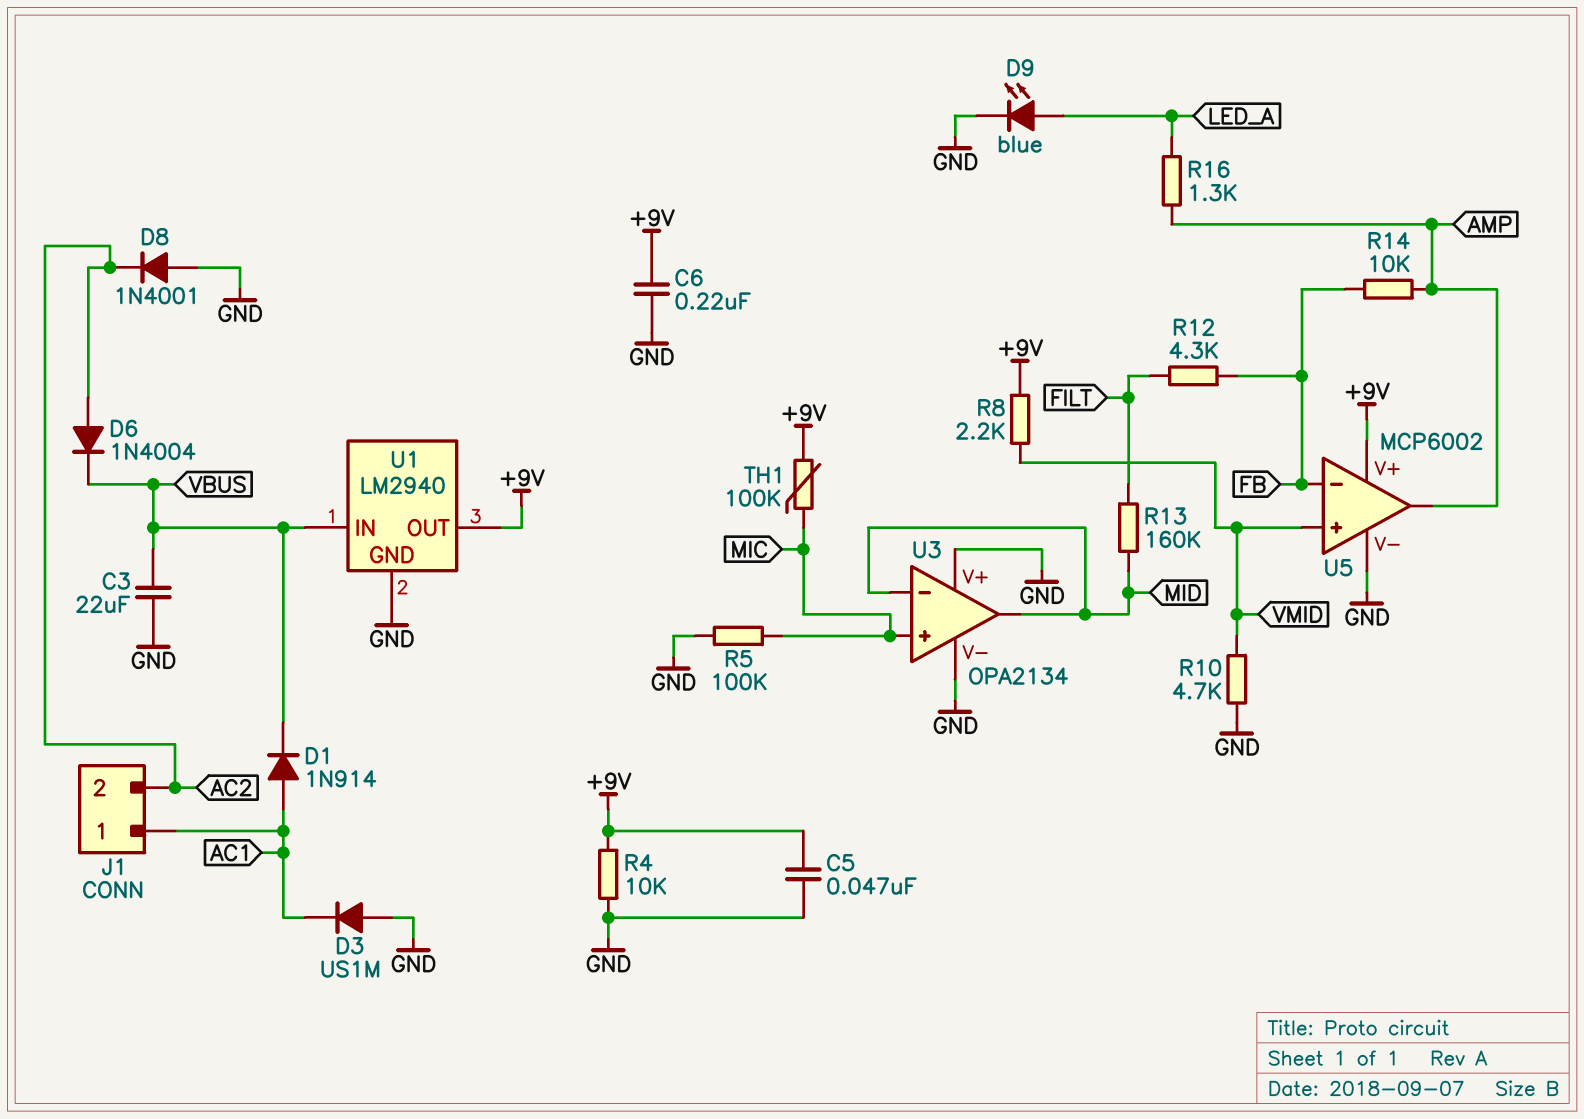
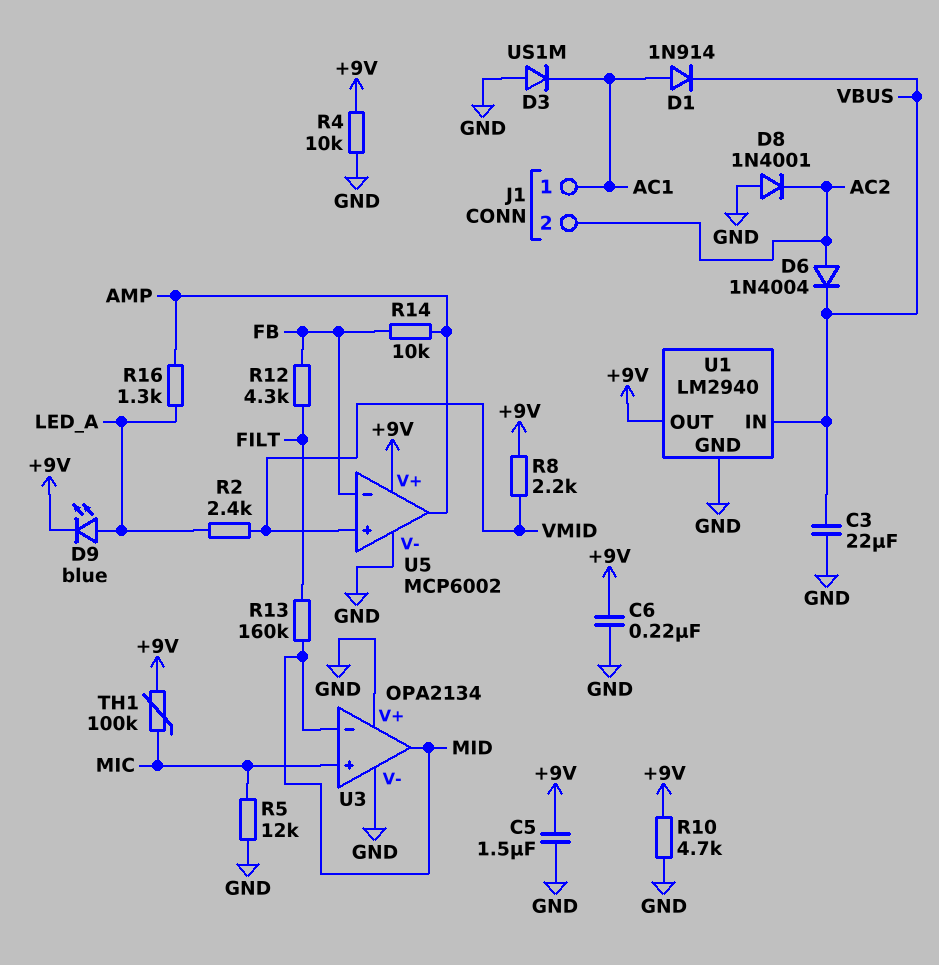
C5: 47nF (+9V, GND) -> 1.5uF (+9V, GND)
D9: LED blue (A LED_A, K GND) -> LED blue (A LED_A, K +9V)
R2: none -> 2.4k (LED_A, VMID)
R5: 100k (GND, MIC) -> 12k (GND, MIC)
R10: 4.7k (GND, VMID) -> 4.7k (+9V, GND)

